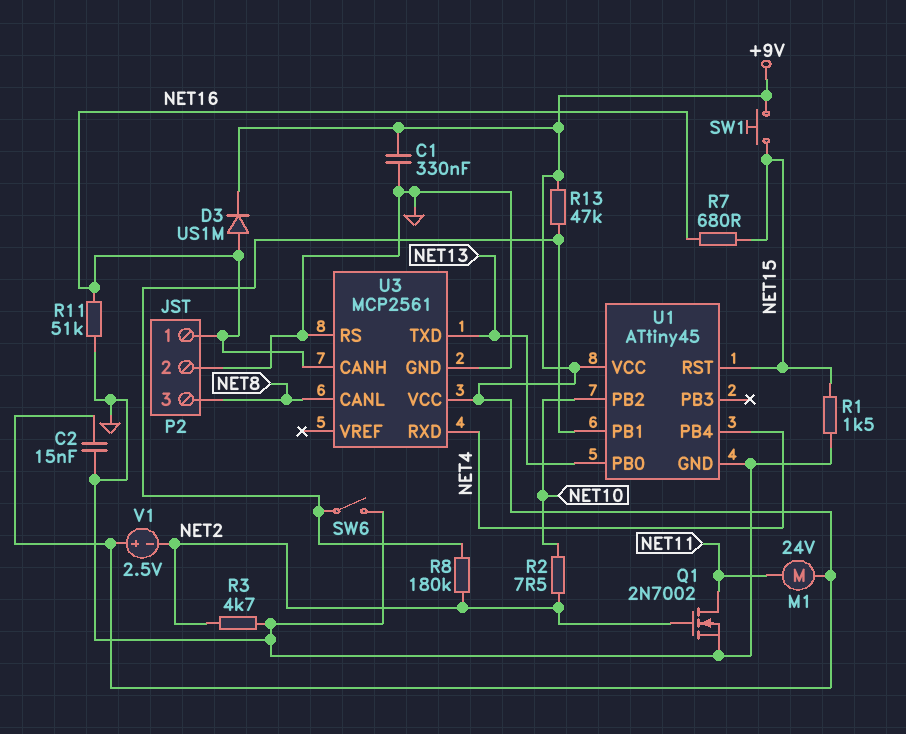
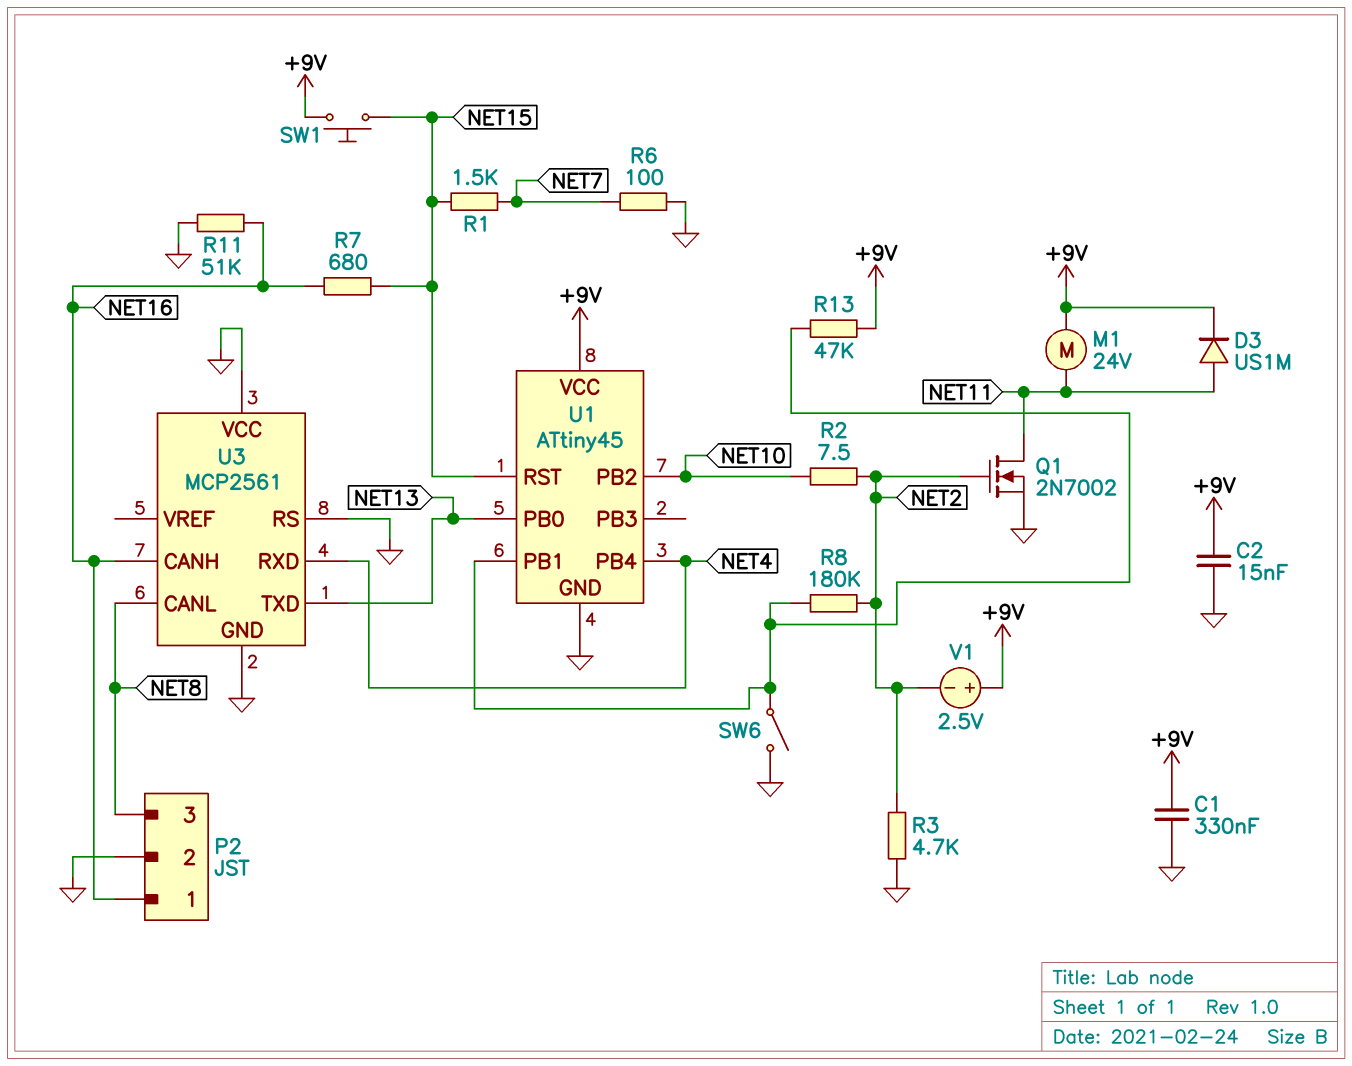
D3: diode US1M (A NET16, K +9V) -> diode US1M (A NET11, K +9V)
R1: 1.5k (GND, NET15) -> 1.5k (NET7, NET15)
R6: none -> 100 (GND, NET7)
U3 pin VCC: +9V -> GND

